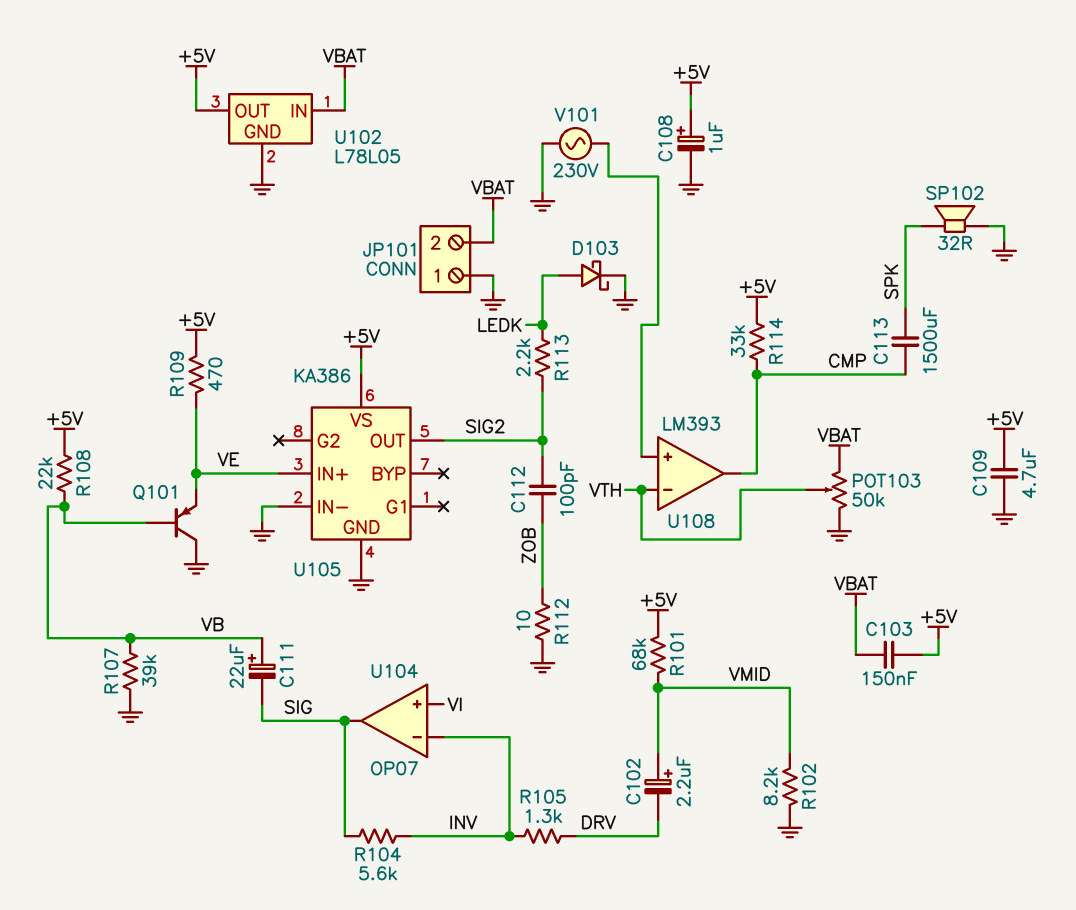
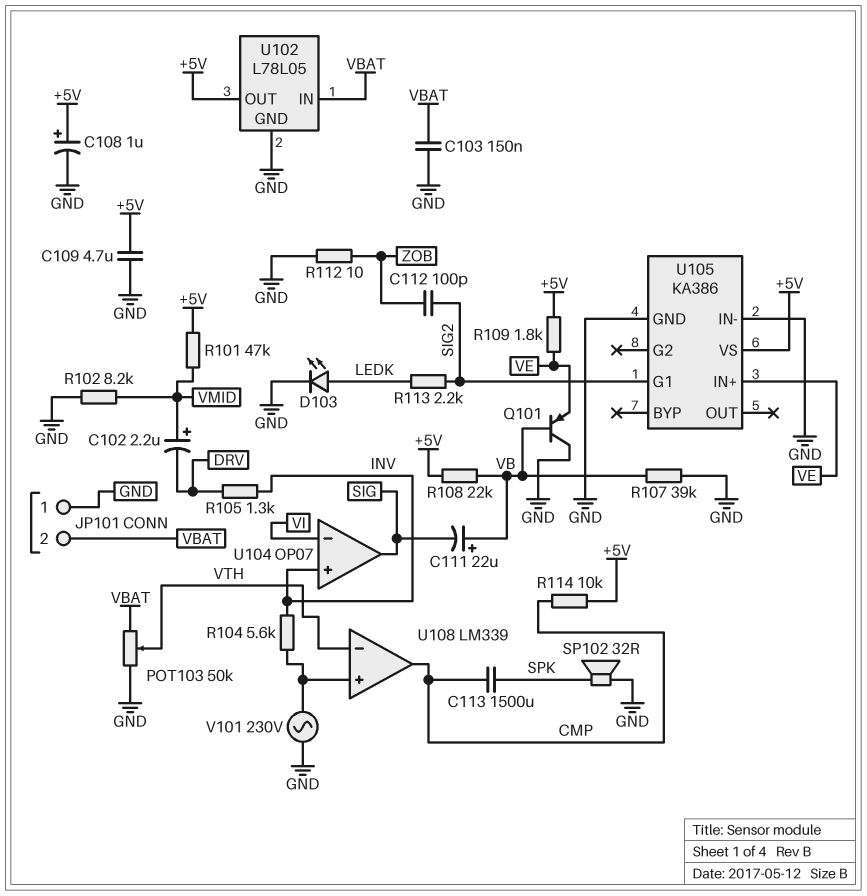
C103: 150nF (+5V, VBAT) -> 150nF (GND, VBAT)
D103: schottky (A LEDK, K GND) -> LED (A LEDK, K GND)
R101: 68k (+5V, VMID) -> 47k (+5V, VMID)
R104: 5.6k (INV, SIG) -> 5.6k (INV, U108/in+)
R109: 470 (+5V, VE) -> 1.8k (+5V, VE)
R114: 33k (+5V, CMP) -> 10k (+5V, CMP)
U104 pin in+: VI -> INV
U104 pin in-: INV -> VI
U105 pin G1: none -> SIG2
U105 pin OUT: SIG2 -> none
U108: LM393 -> LM339

